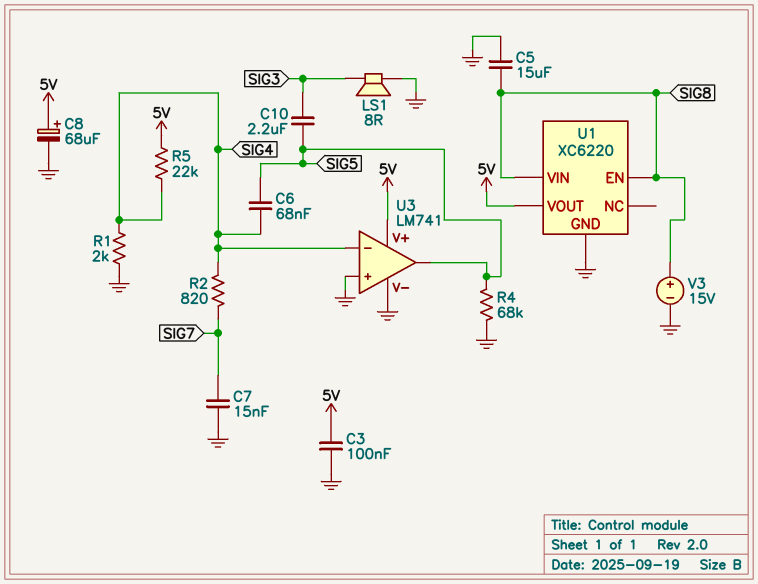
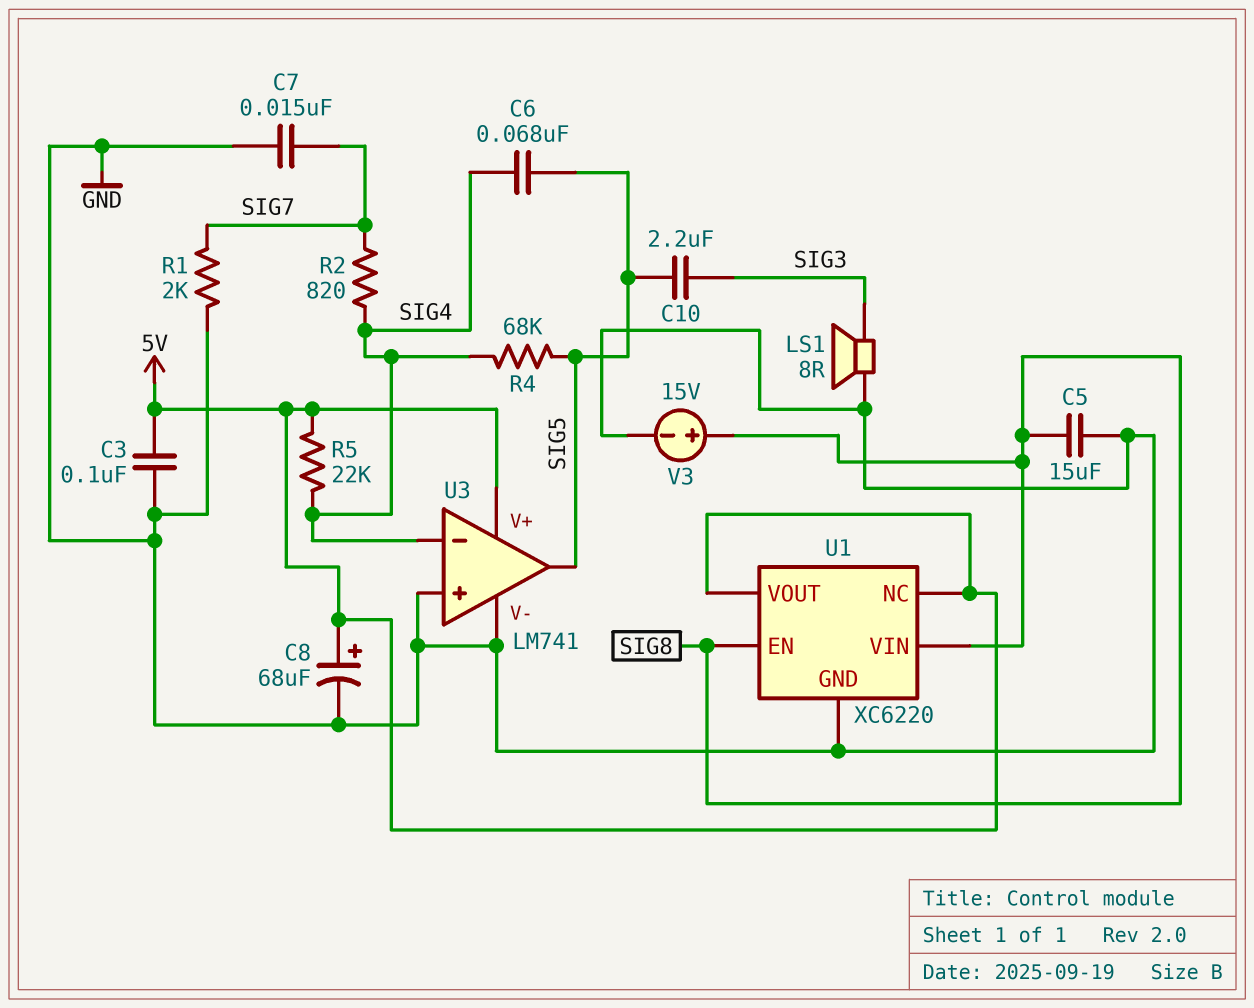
R1: 2k (GND, SIG4) -> 2k (GND, SIG7)
R4: 68k (GND, SIG5) -> 68k (SIG4, SIG5)
U1 pin NC: none -> 5V

